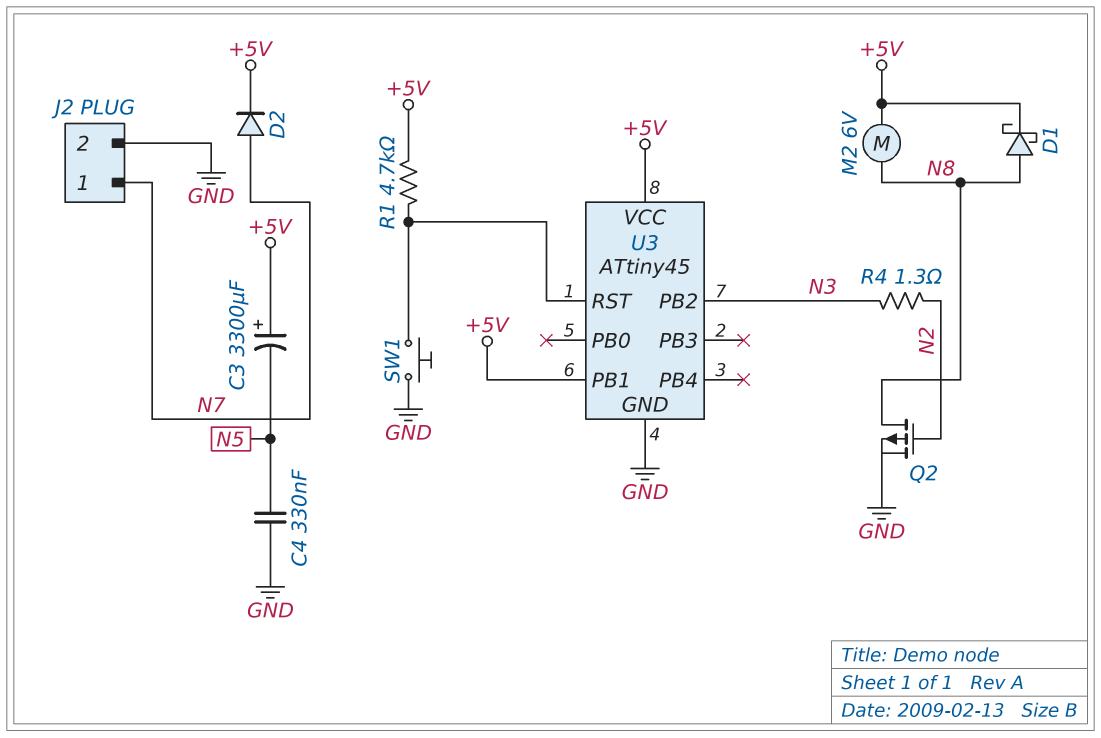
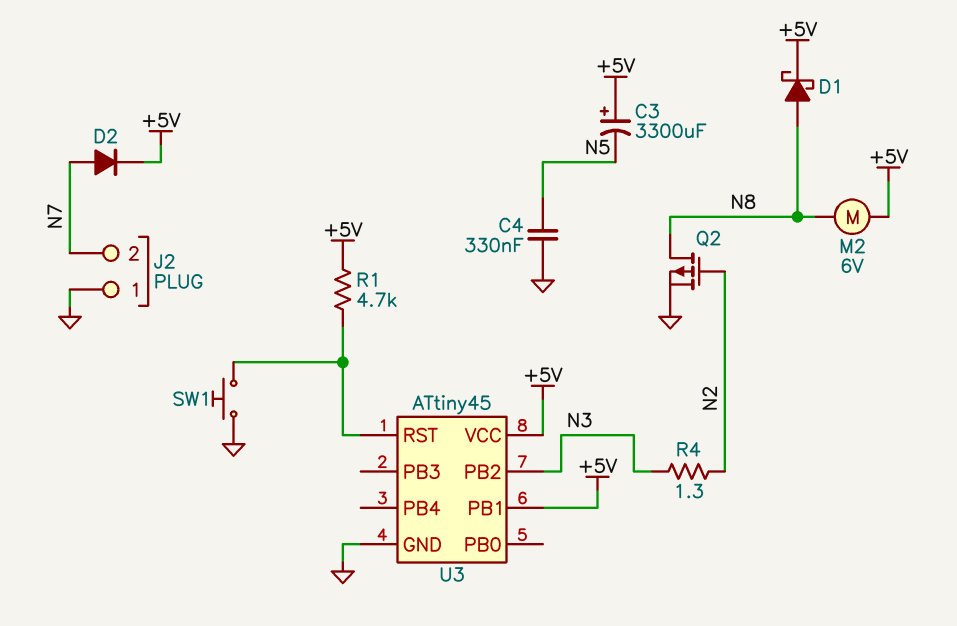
J2 pin 1: N7 -> GND
J2 pin 2: GND -> N7

